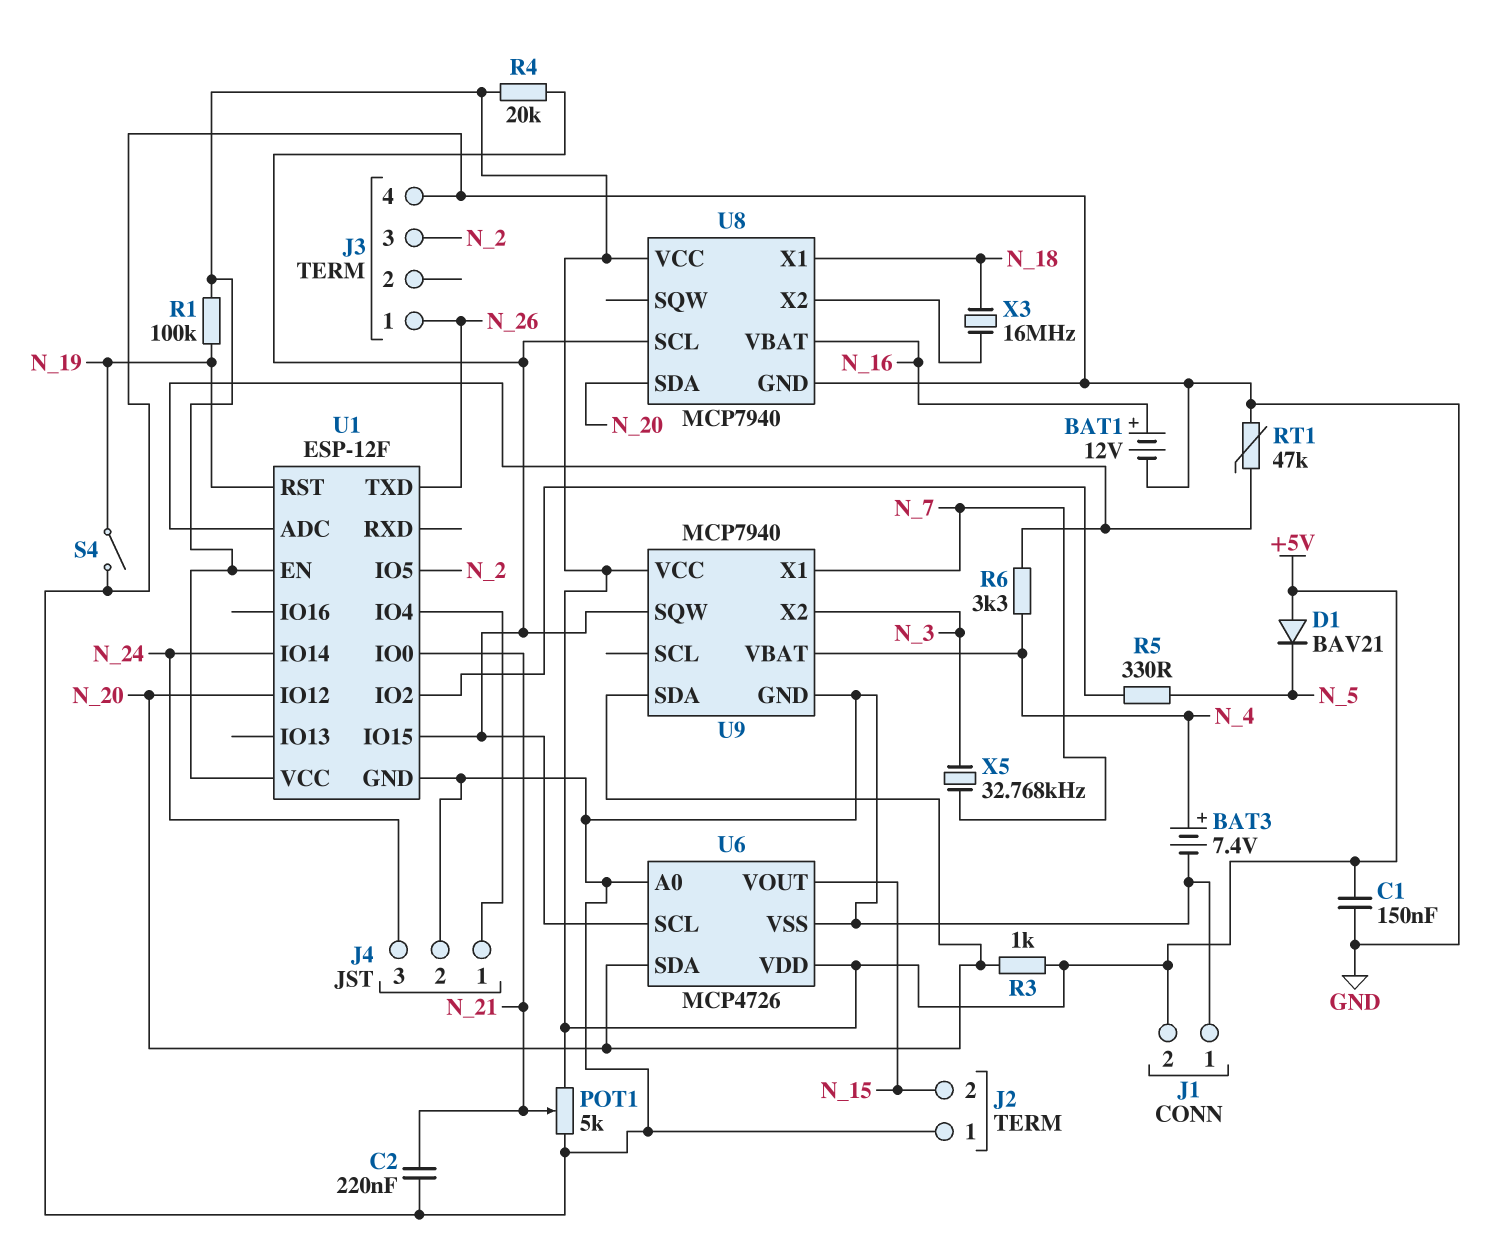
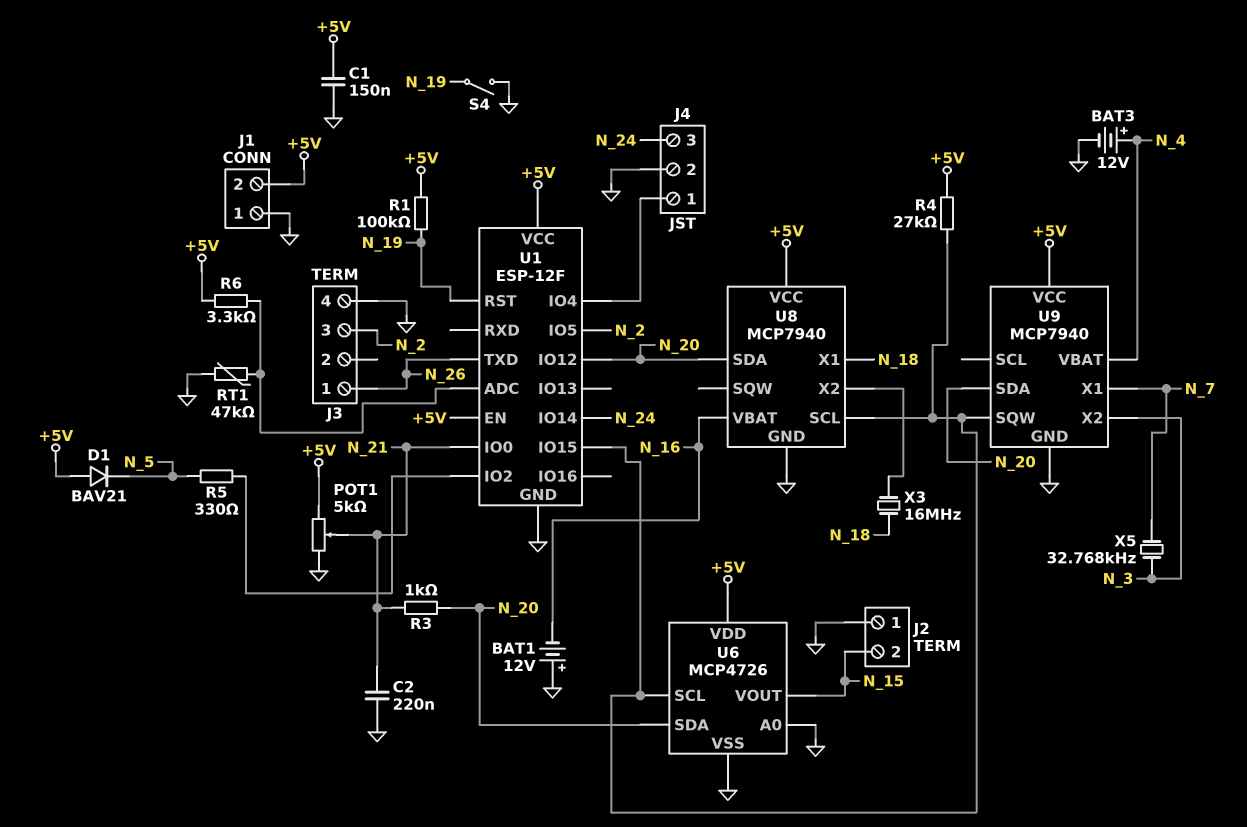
BAT1: 12V (plus N_16, minus GND) -> 12V (plus GND, minus N_16)
BAT3: 7.4V (plus N_4, minus GND) -> 12V (plus N_4, minus GND)
R3: 1k (+5V, N_20) -> 1k (N_20, N_21)
R4: 20k (+5V, U1/IO15) -> 27k (+5V, U1/IO15)
R6: 3.3k (N_4, U1/ADC) -> 3.3k (+5V, U1/ADC)

